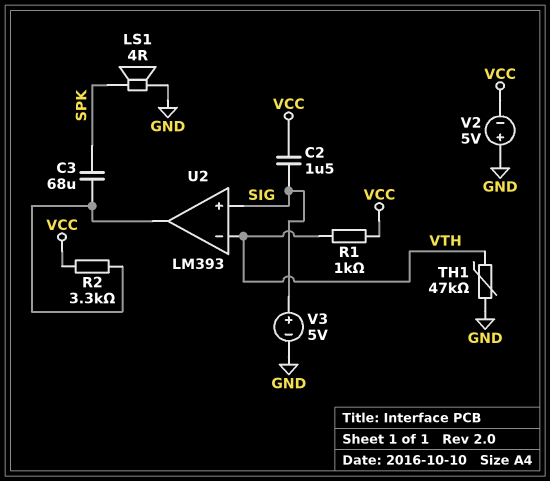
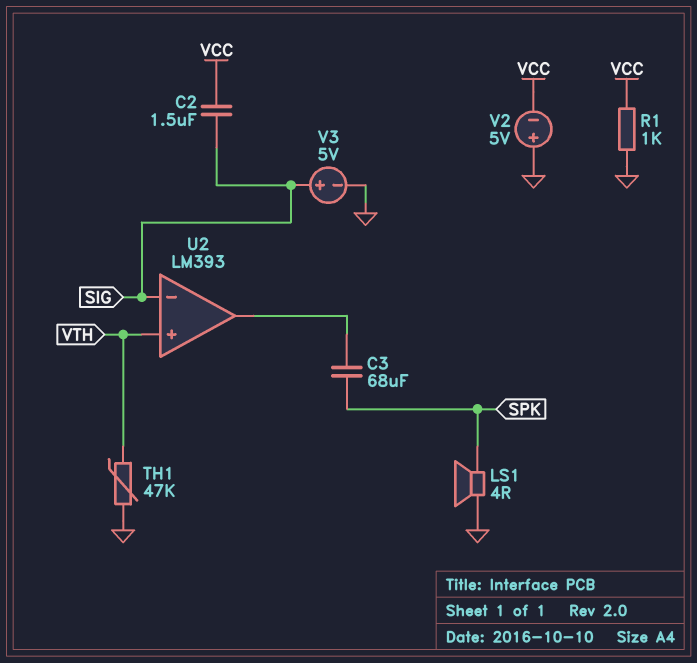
R1: 1k (VCC, VTH) -> 1k (GND, VCC)
R2: 3.3k (U2/out, VCC) -> none
U2 pin in+: SIG -> VTH
U2 pin in-: VTH -> SIG

